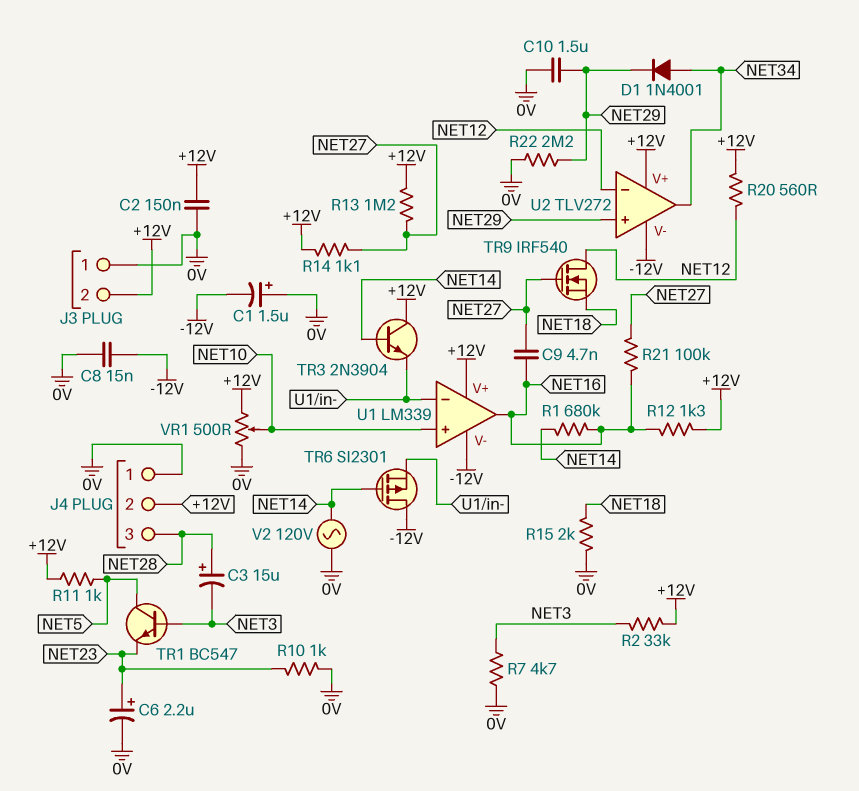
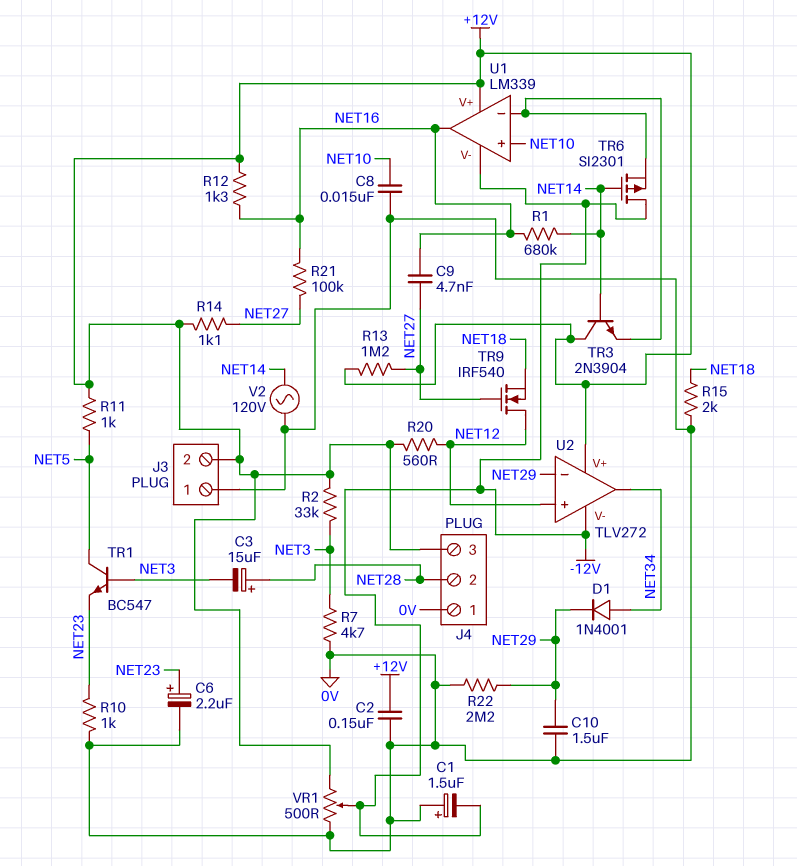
C8: 15nF (-12V, 0V) -> 15nF (0V, NET10)
J4 pin 2: +12V -> NET28
J4 pin 3: NET28 -> +12V
U2 pin in+: NET29 -> NET12
U2 pin in-: NET12 -> NET29
VR1: 500 (+12V, 0V, wiper NET10) -> 500 (+12V, 0V, wiper -12V)

